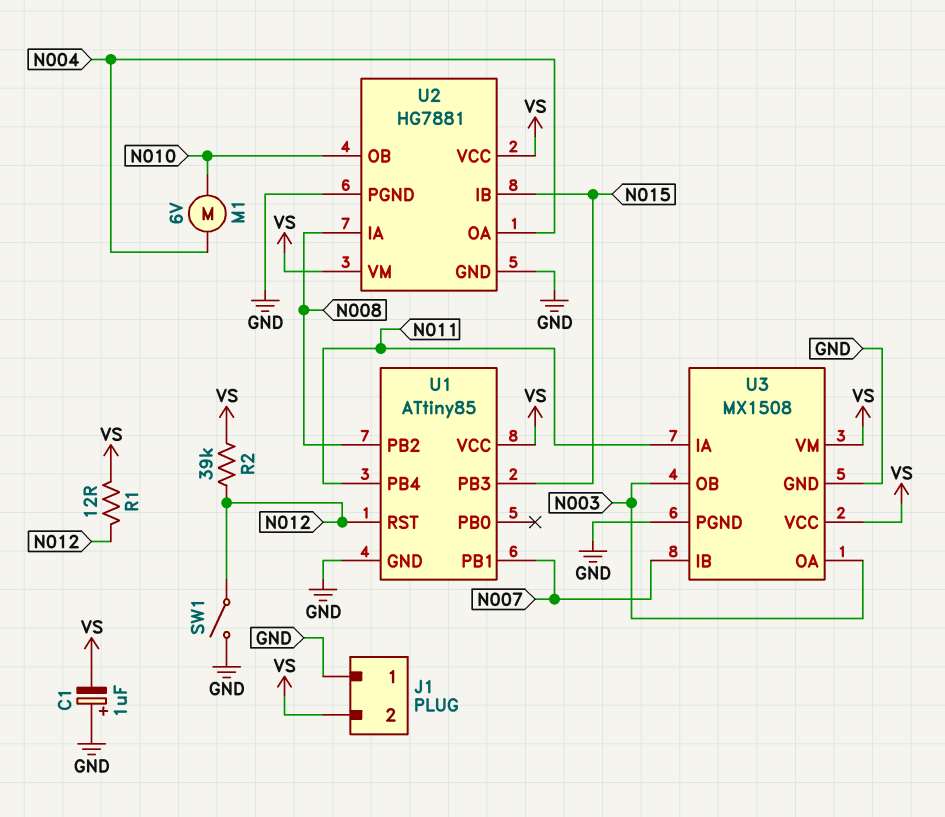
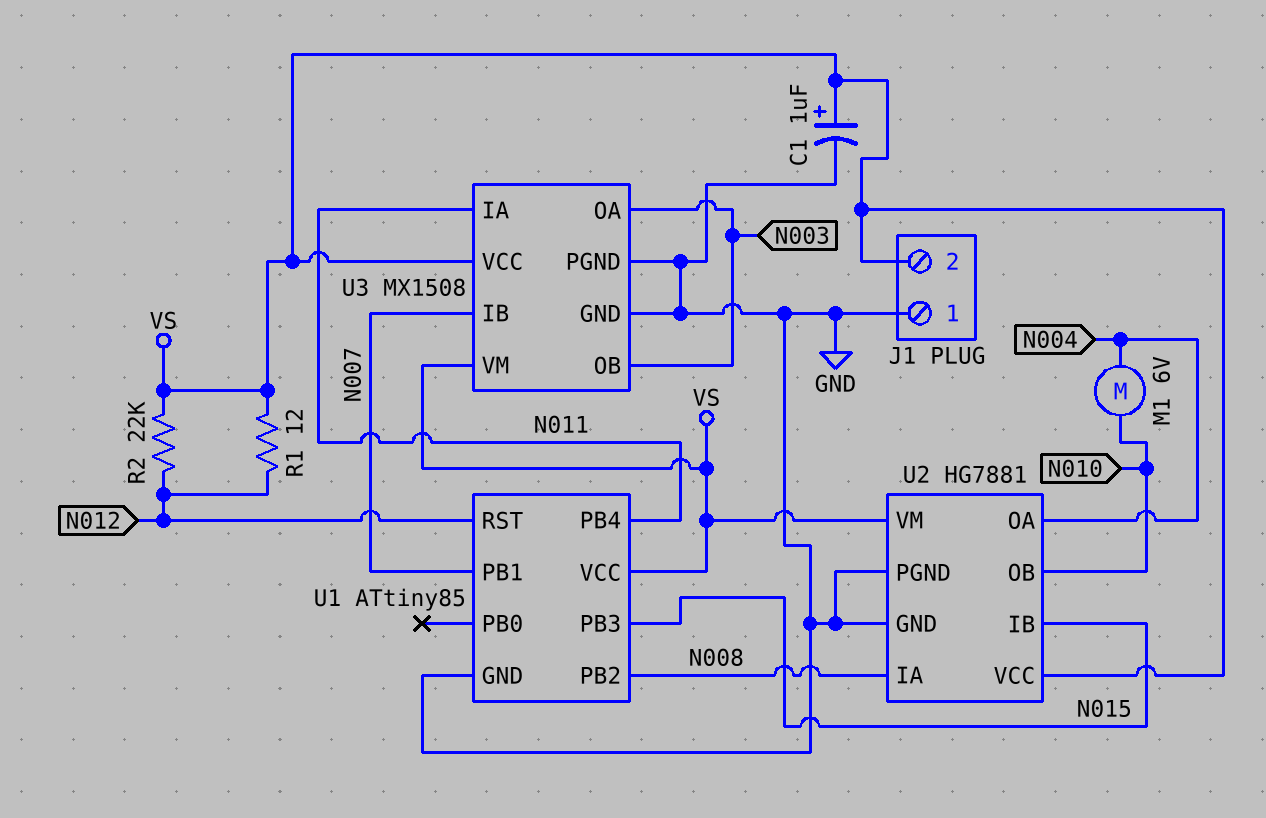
C1: 1uF (plus GND, minus VS) -> 1uF (plus VS, minus GND)
R2: 39k (N012, VS) -> 22k (N012, VS)
SW1: switch (GND, N012) -> none

